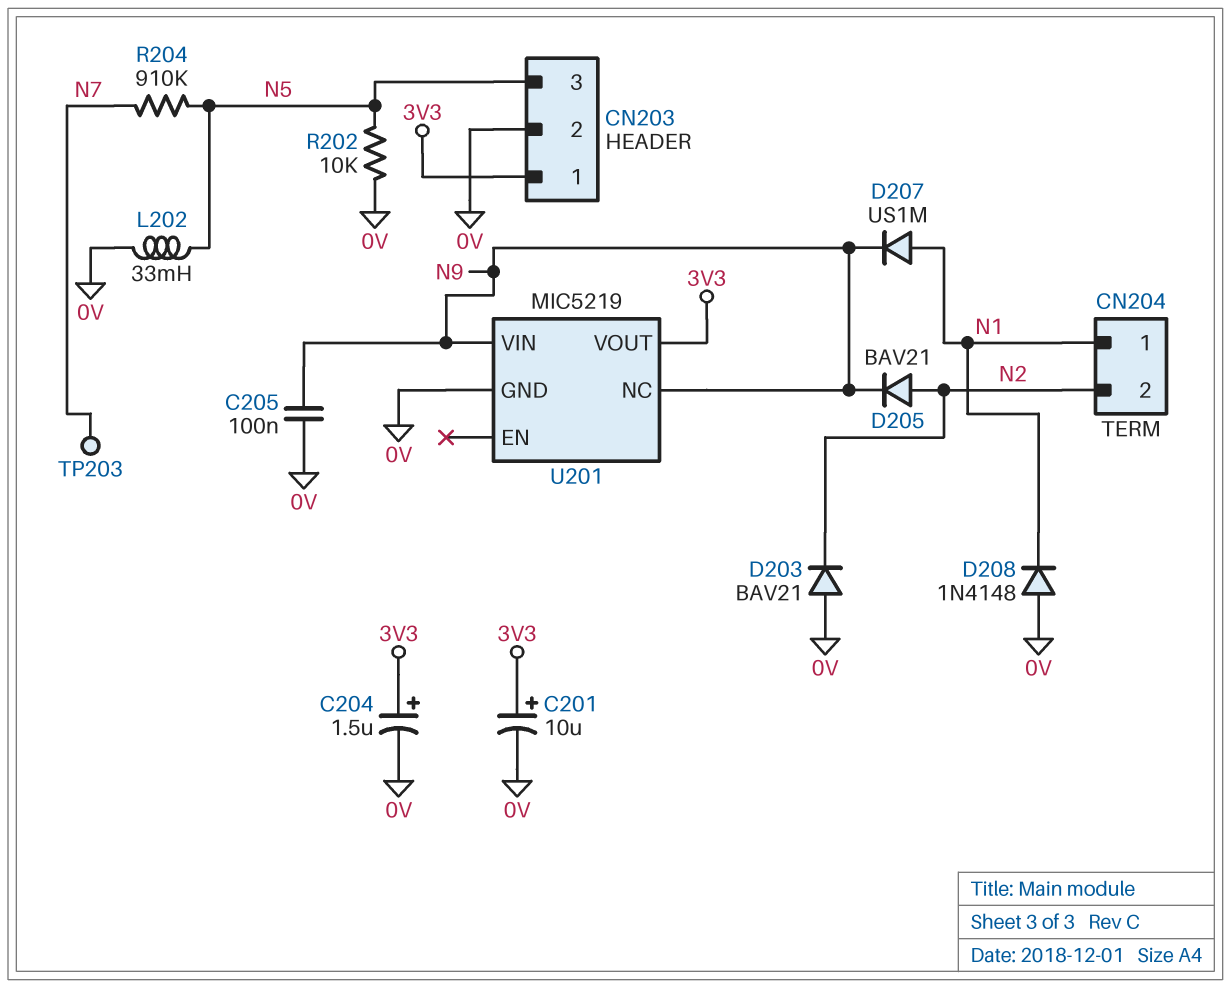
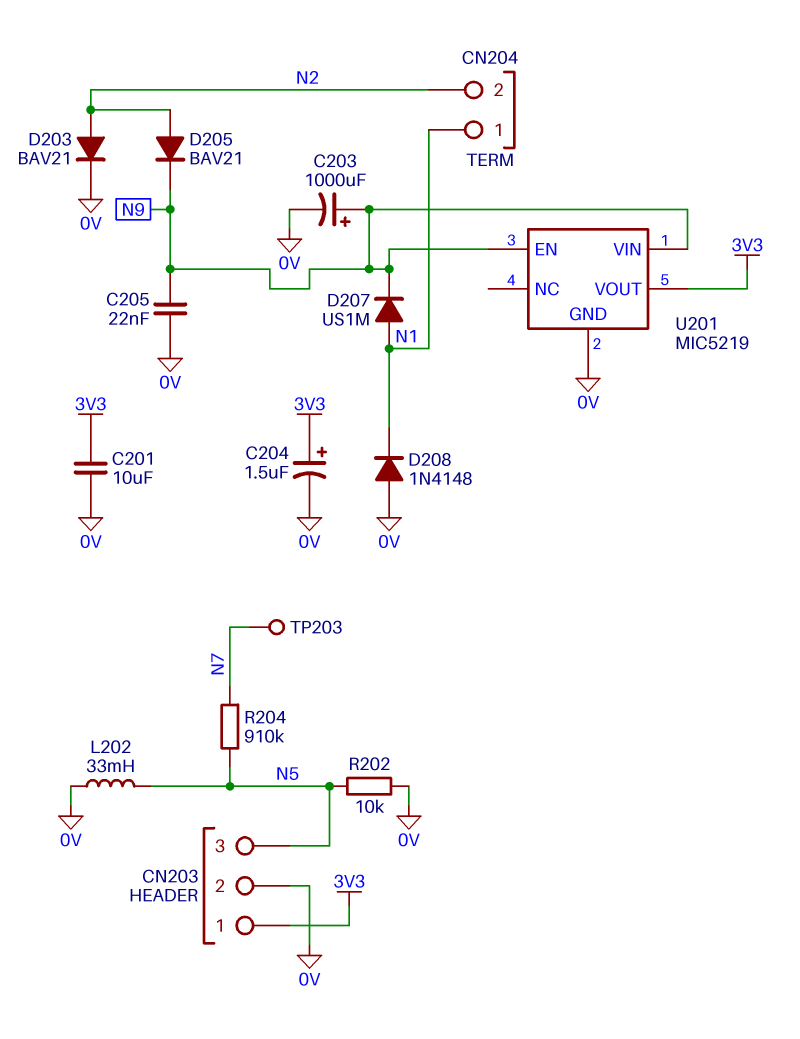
C201: 10uF (plus 3V3, minus 0V) -> 10uF (0V, 3V3)
C203: none -> 1000uF (plus N9, minus 0V)
C205: 100nF (0V, N9) -> 22nF (0V, N9)
D203: diode BAV21 (A 0V, K N2) -> diode BAV21 (A N2, K 0V)
U201 pin EN: none -> N9
U201 pin NC: N9 -> none

